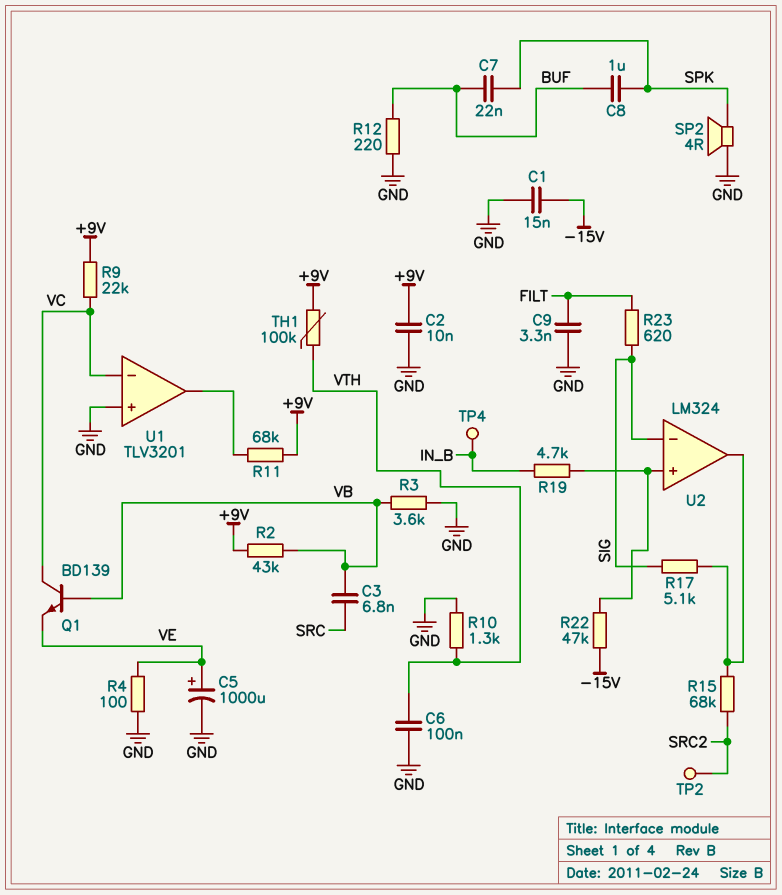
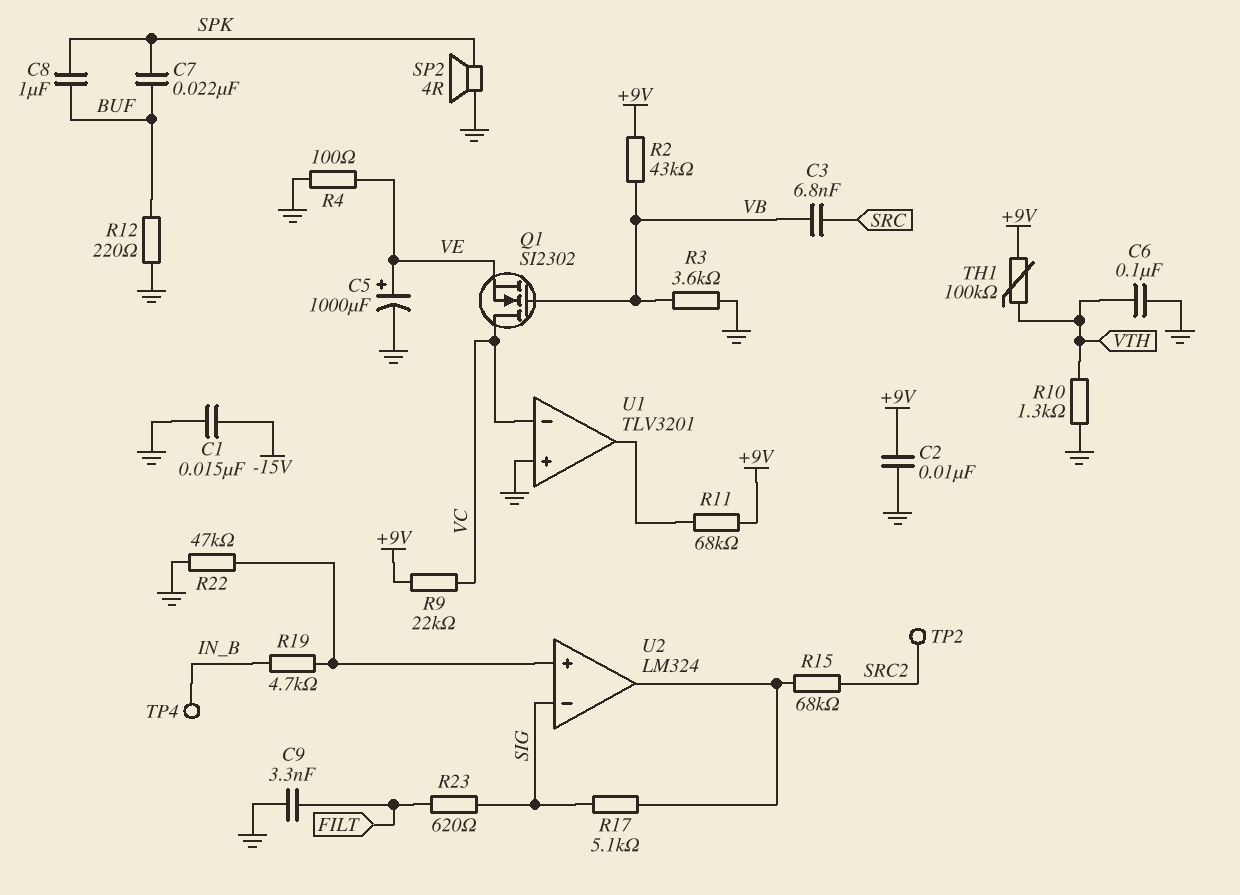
Q1: NPN BD139 (B VB, C VC, E VE) -> NMOS SI2302 (G VB, D VC, S VE)
R22: 47k (-15V, U2/in+) -> 47k (GND, U2/in+)

